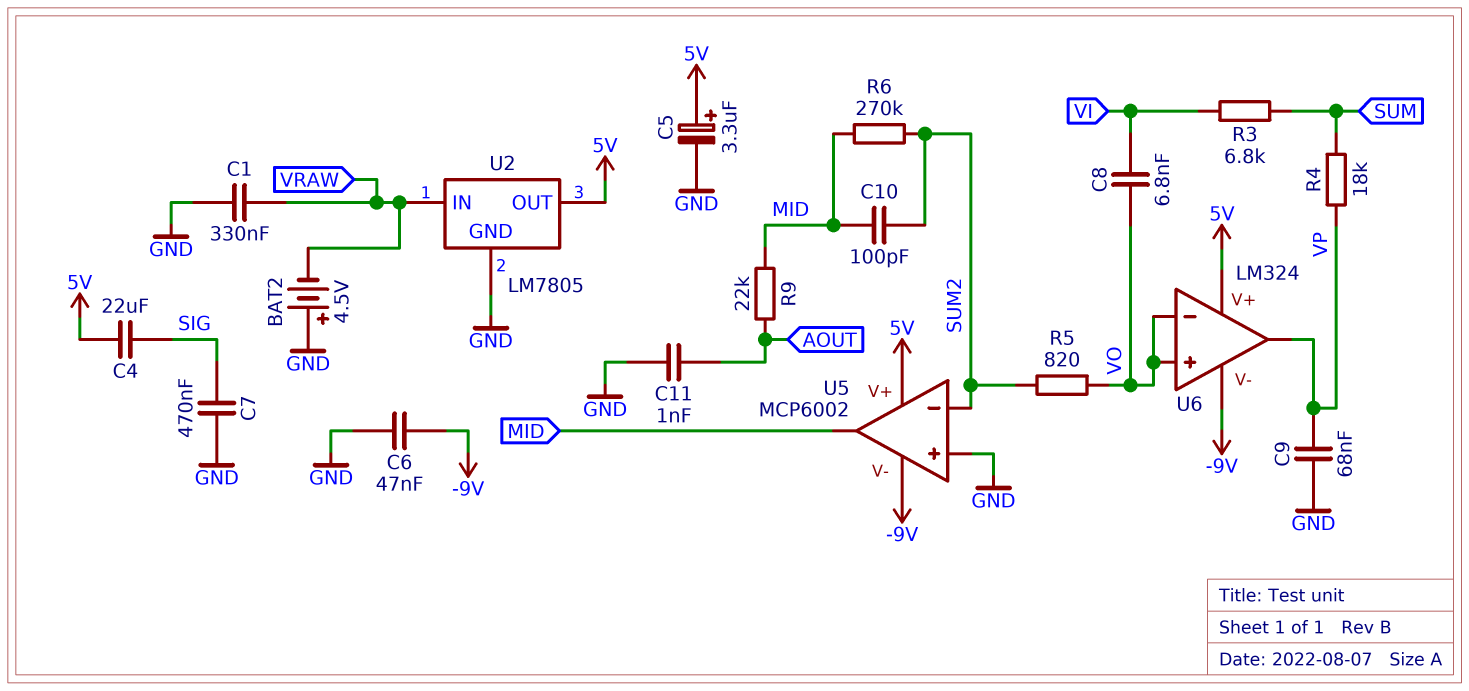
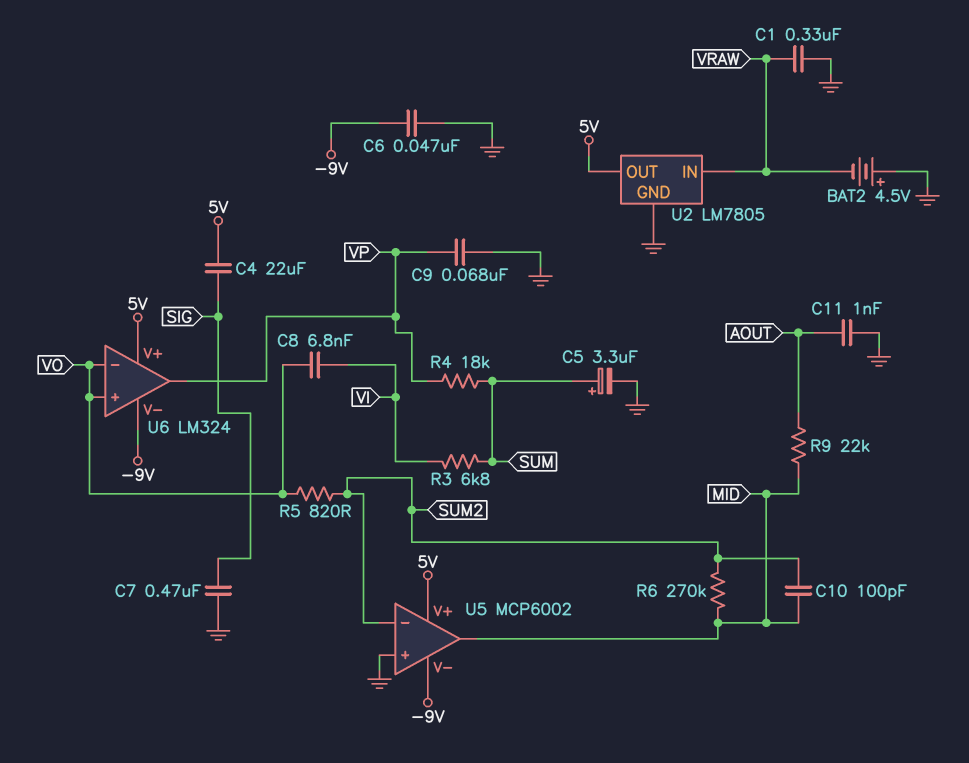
C5: 3.3uF (plus 5V, minus GND) -> 3.3uF (plus SUM, minus GND)

